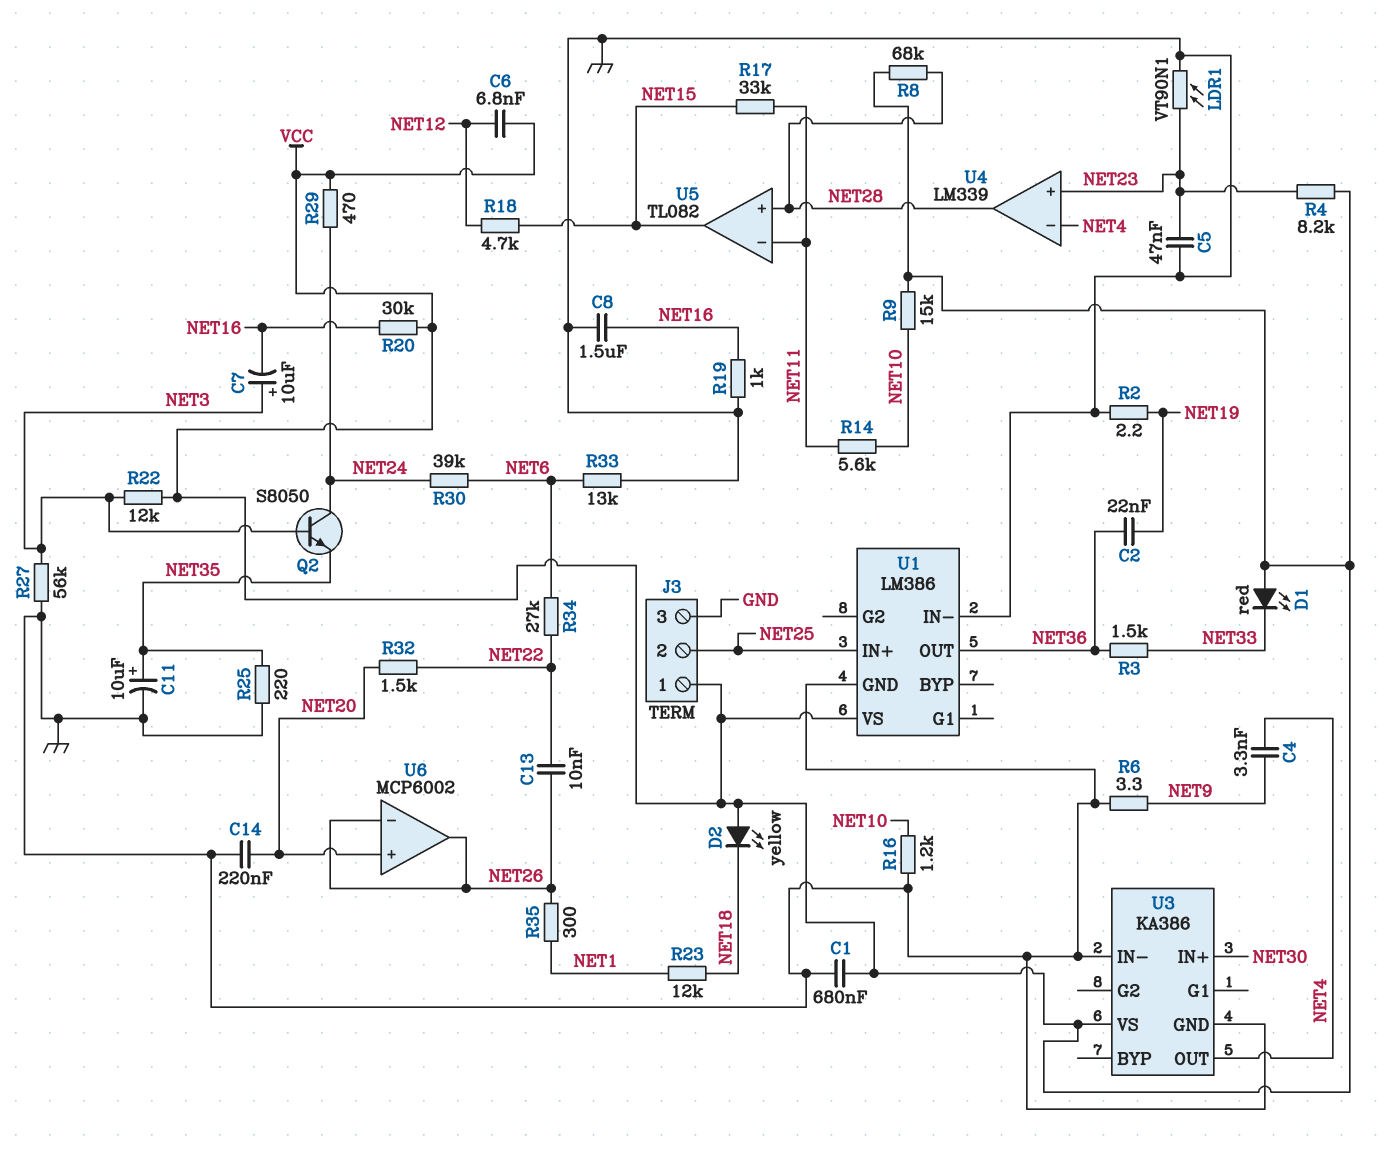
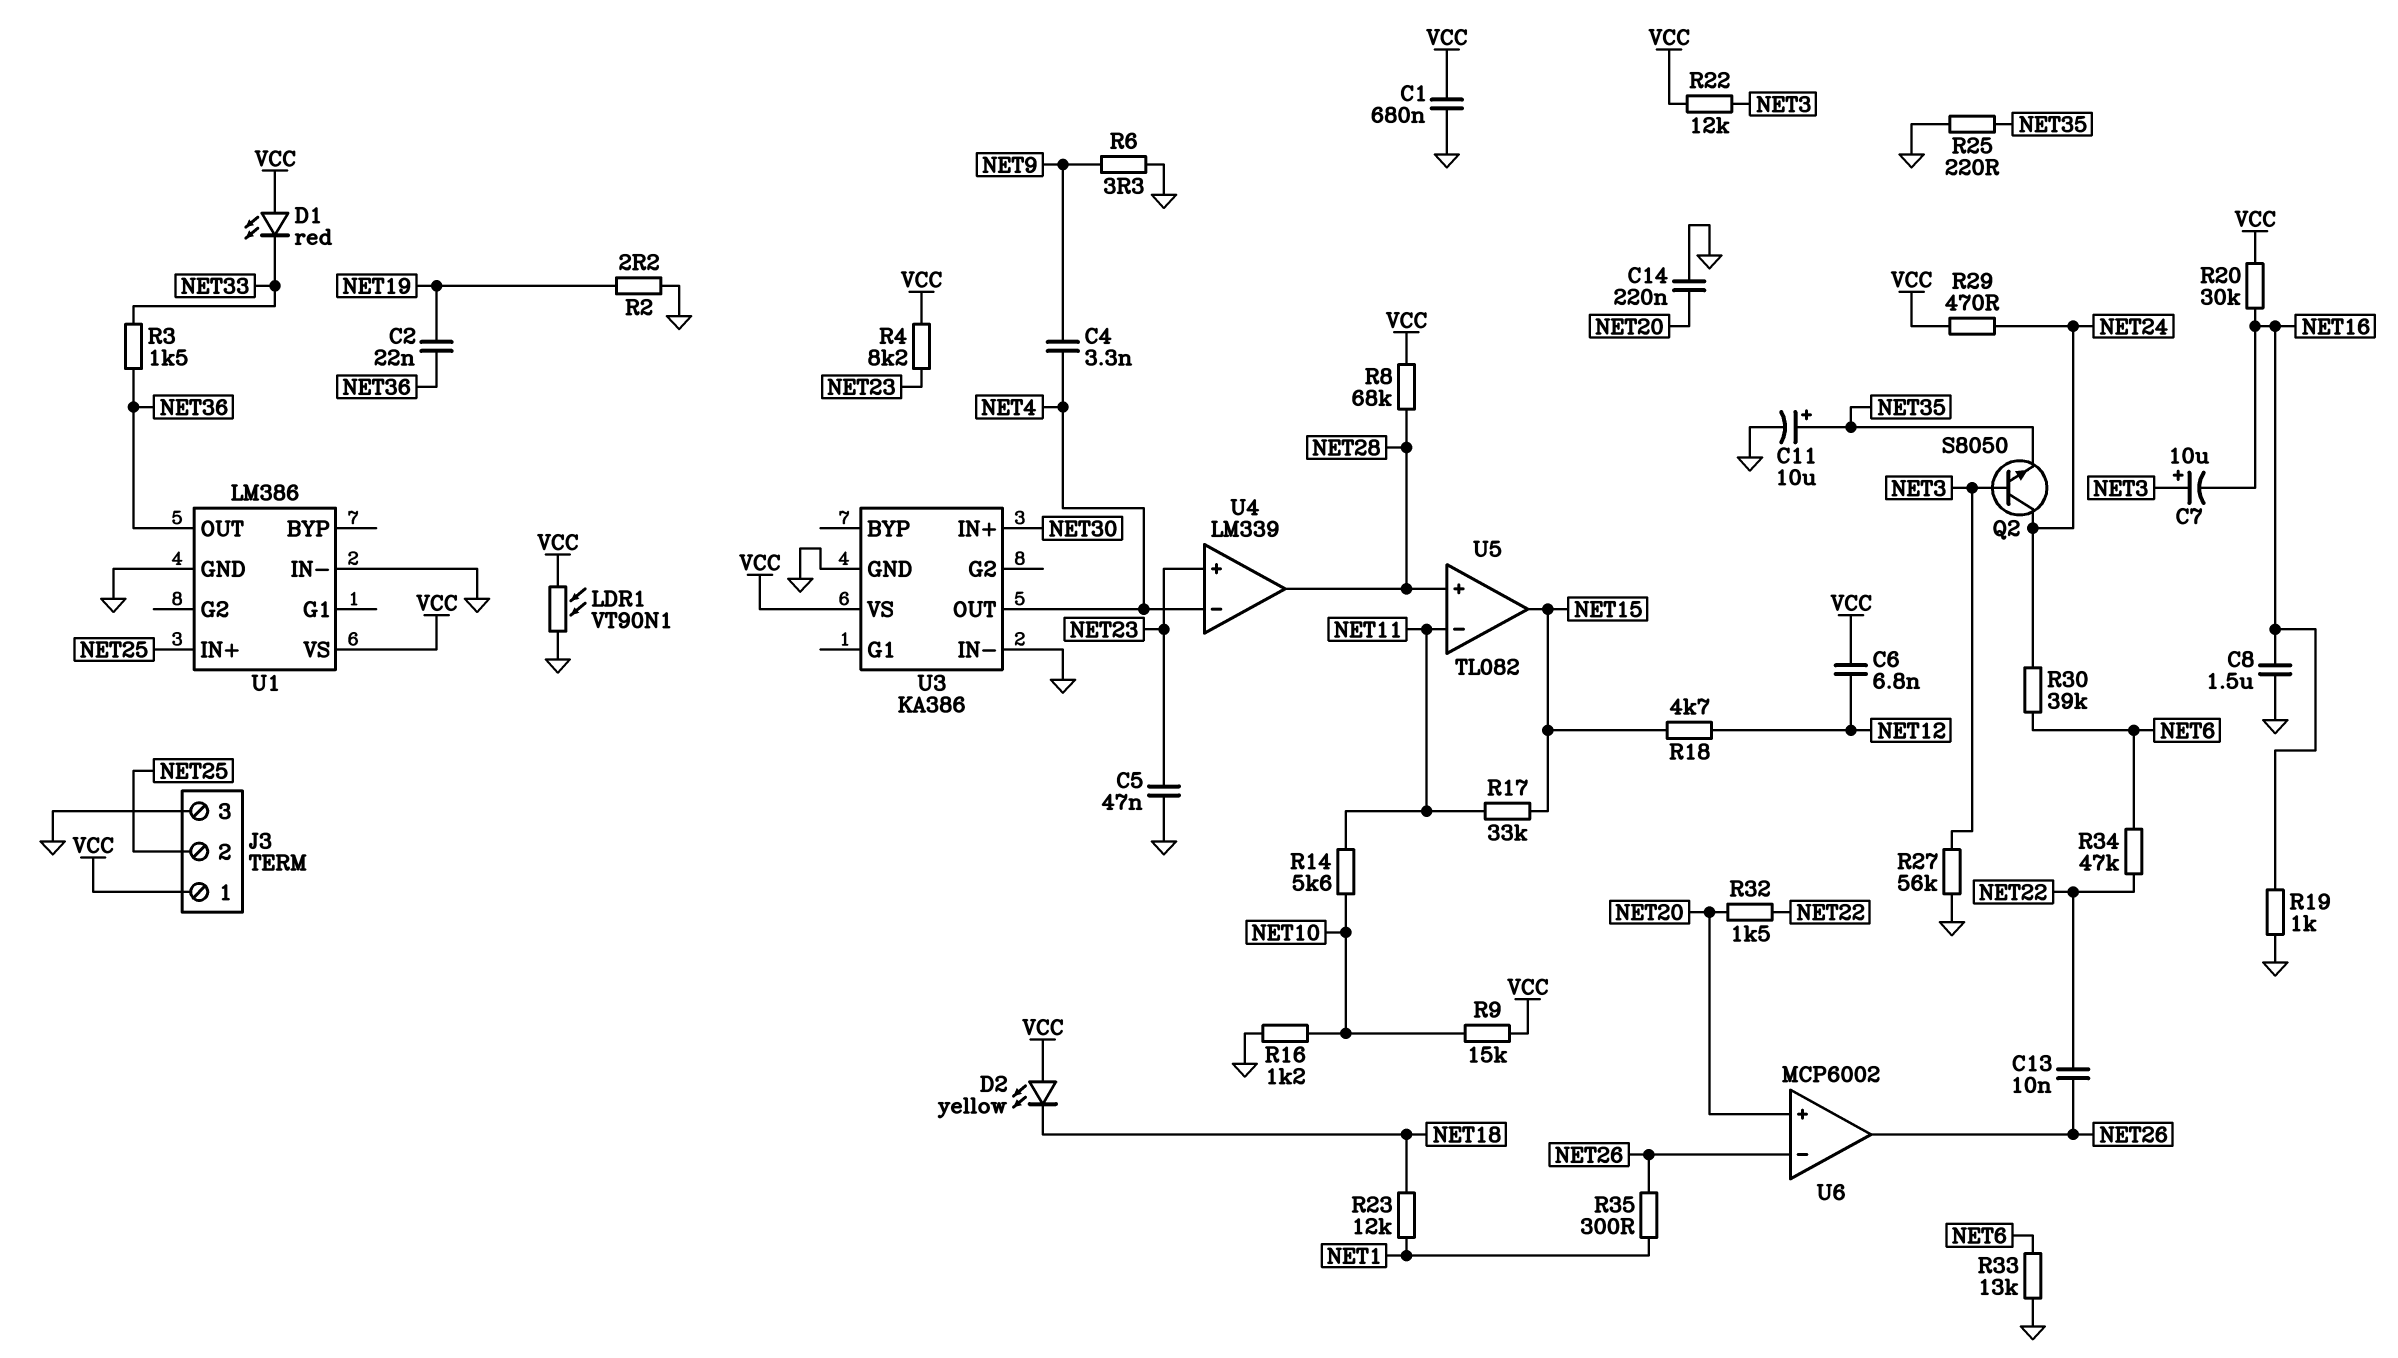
LDR1: VT90N1 (GND, NET23) -> VT90N1 (GND, VCC)
R34: 27k (NET6, NET22) -> 47k (NET6, NET22)

